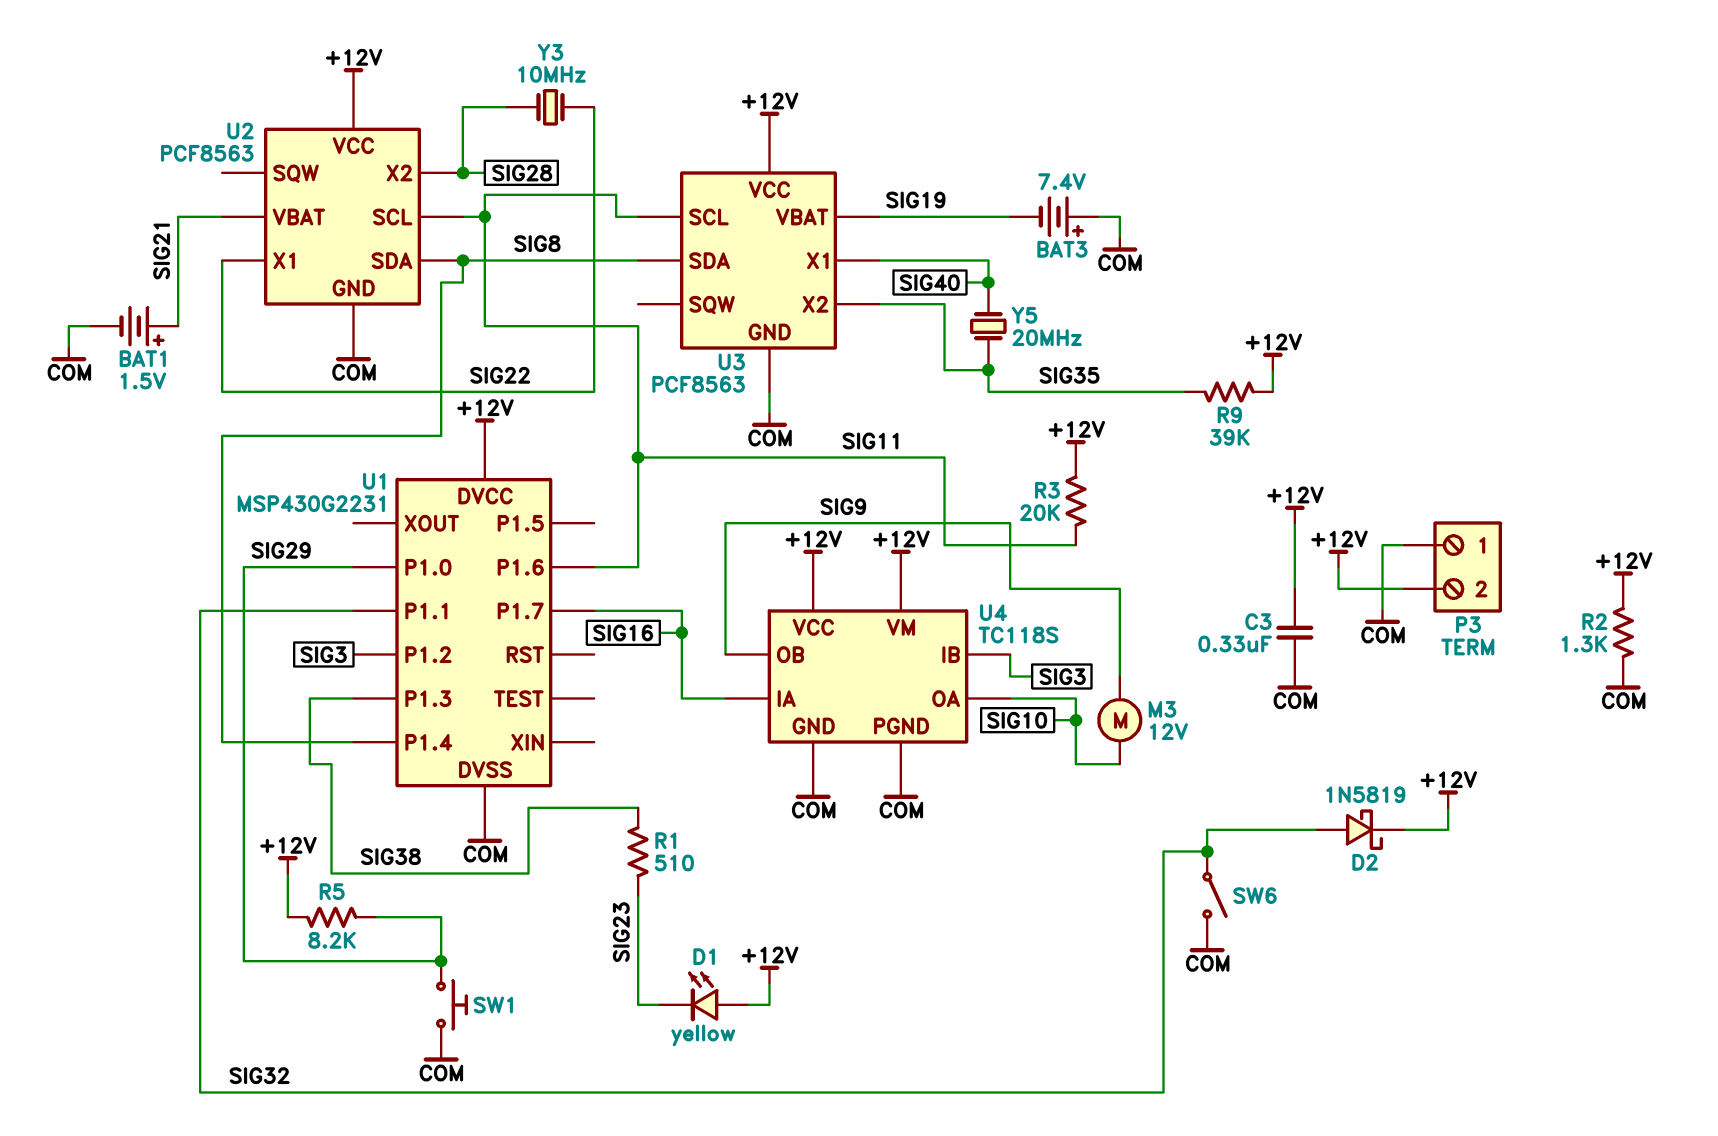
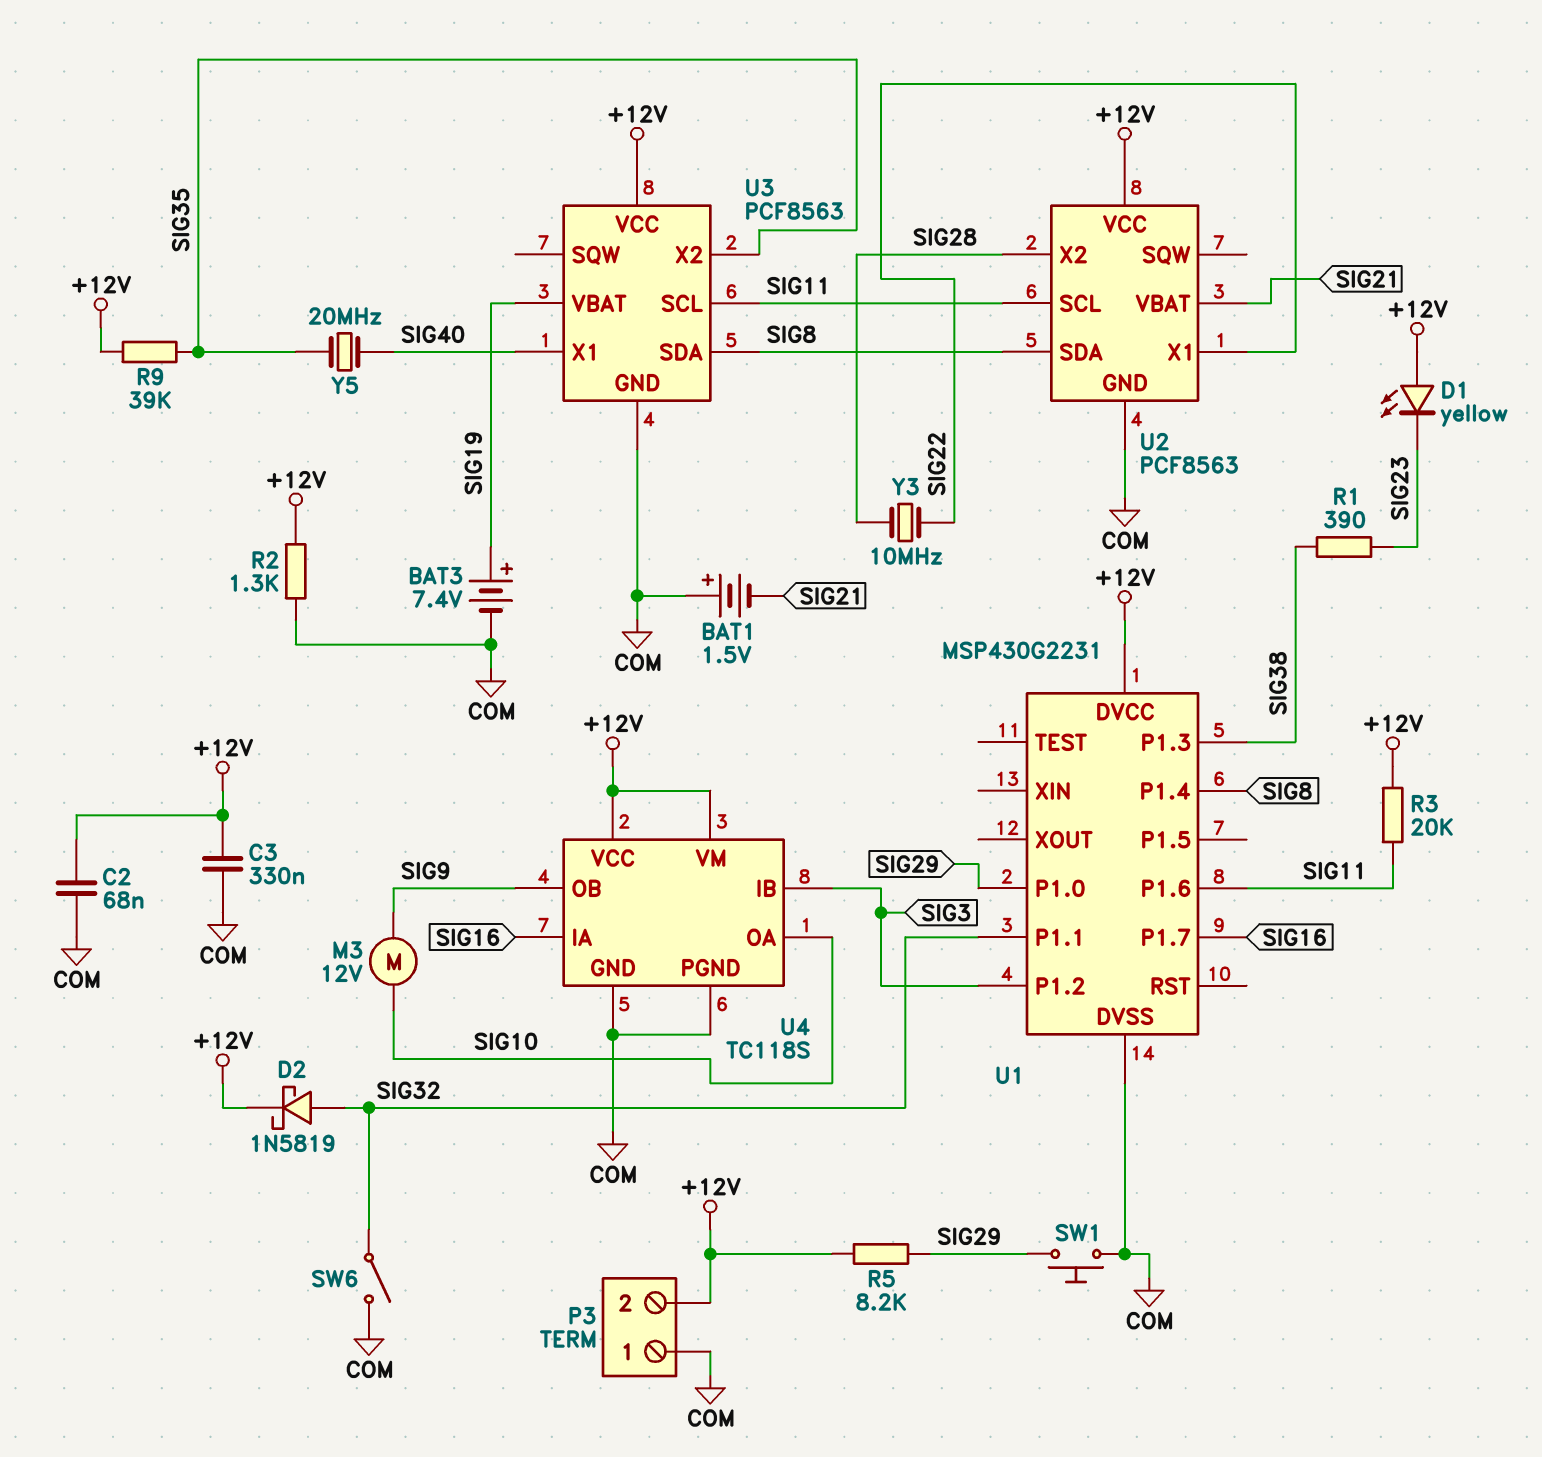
BAT1: 1.5V (plus SIG21, minus COM) -> 1.5V (plus COM, minus SIG21)
BAT3: 7.4V (plus COM, minus SIG19) -> 7.4V (plus SIG19, minus COM)
C2: none -> 68nF (+12V, COM)
R1: 510 (SIG23, SIG38) -> 390 (SIG23, SIG38)

